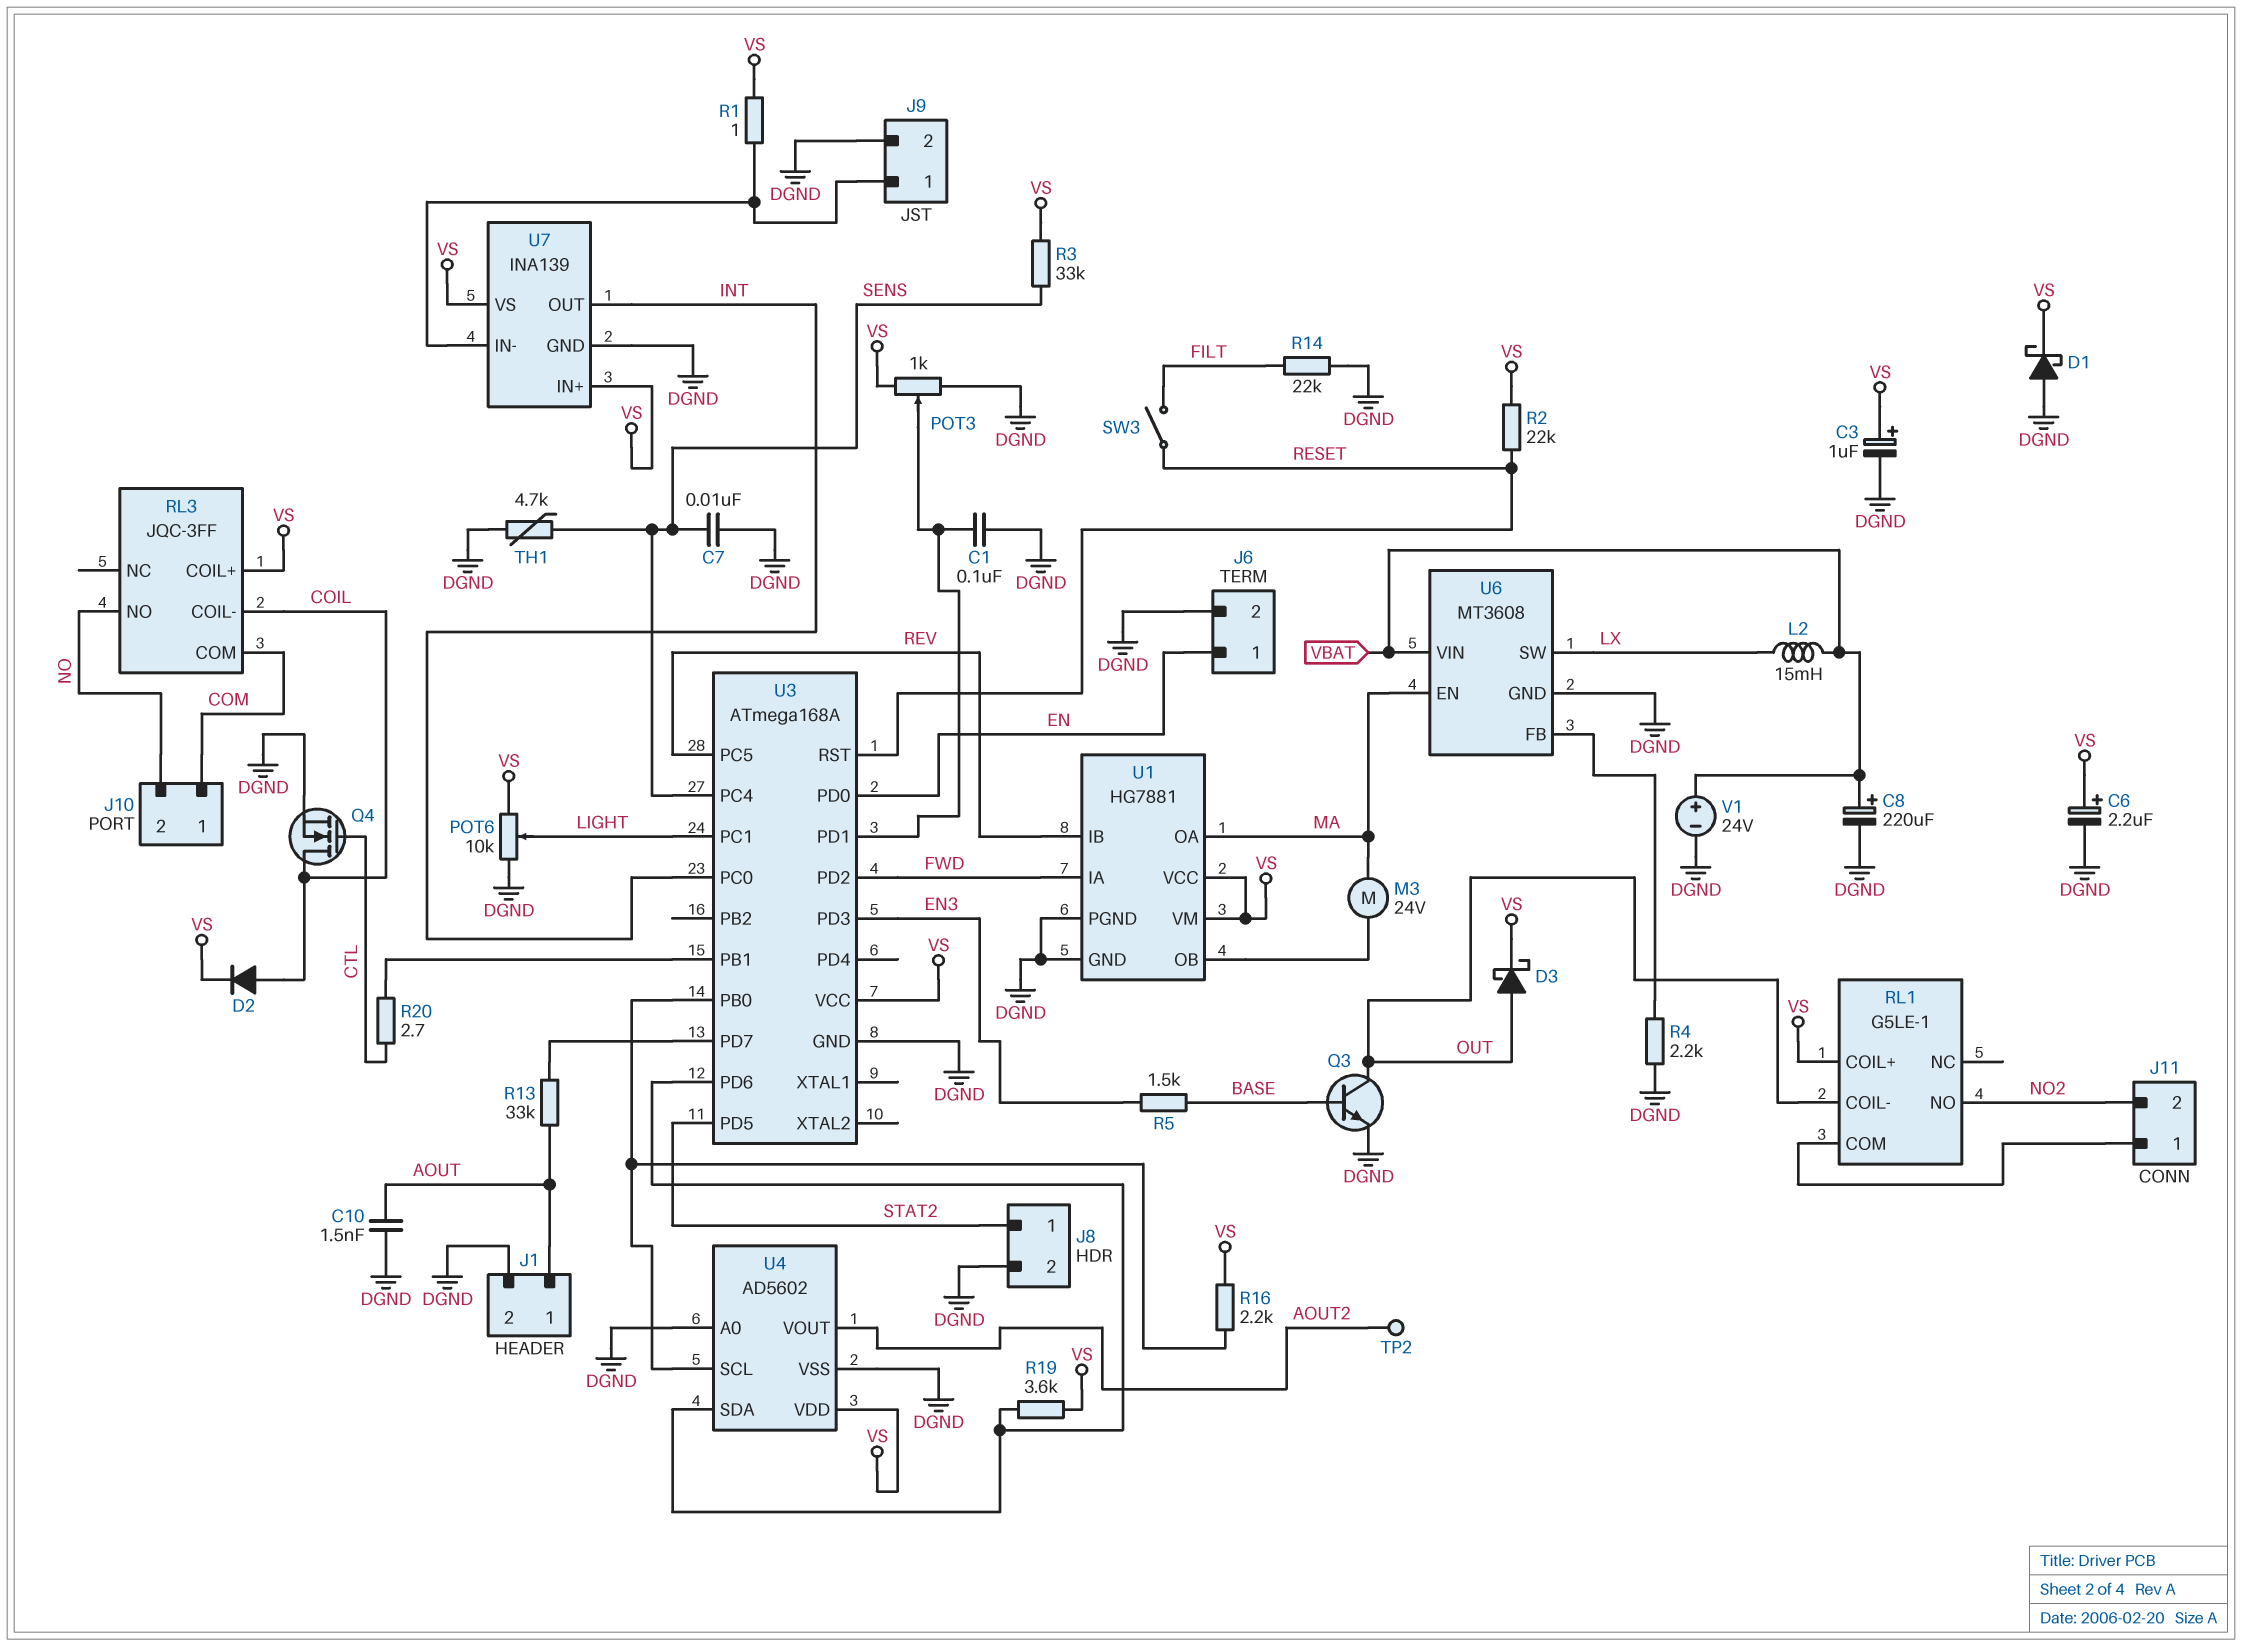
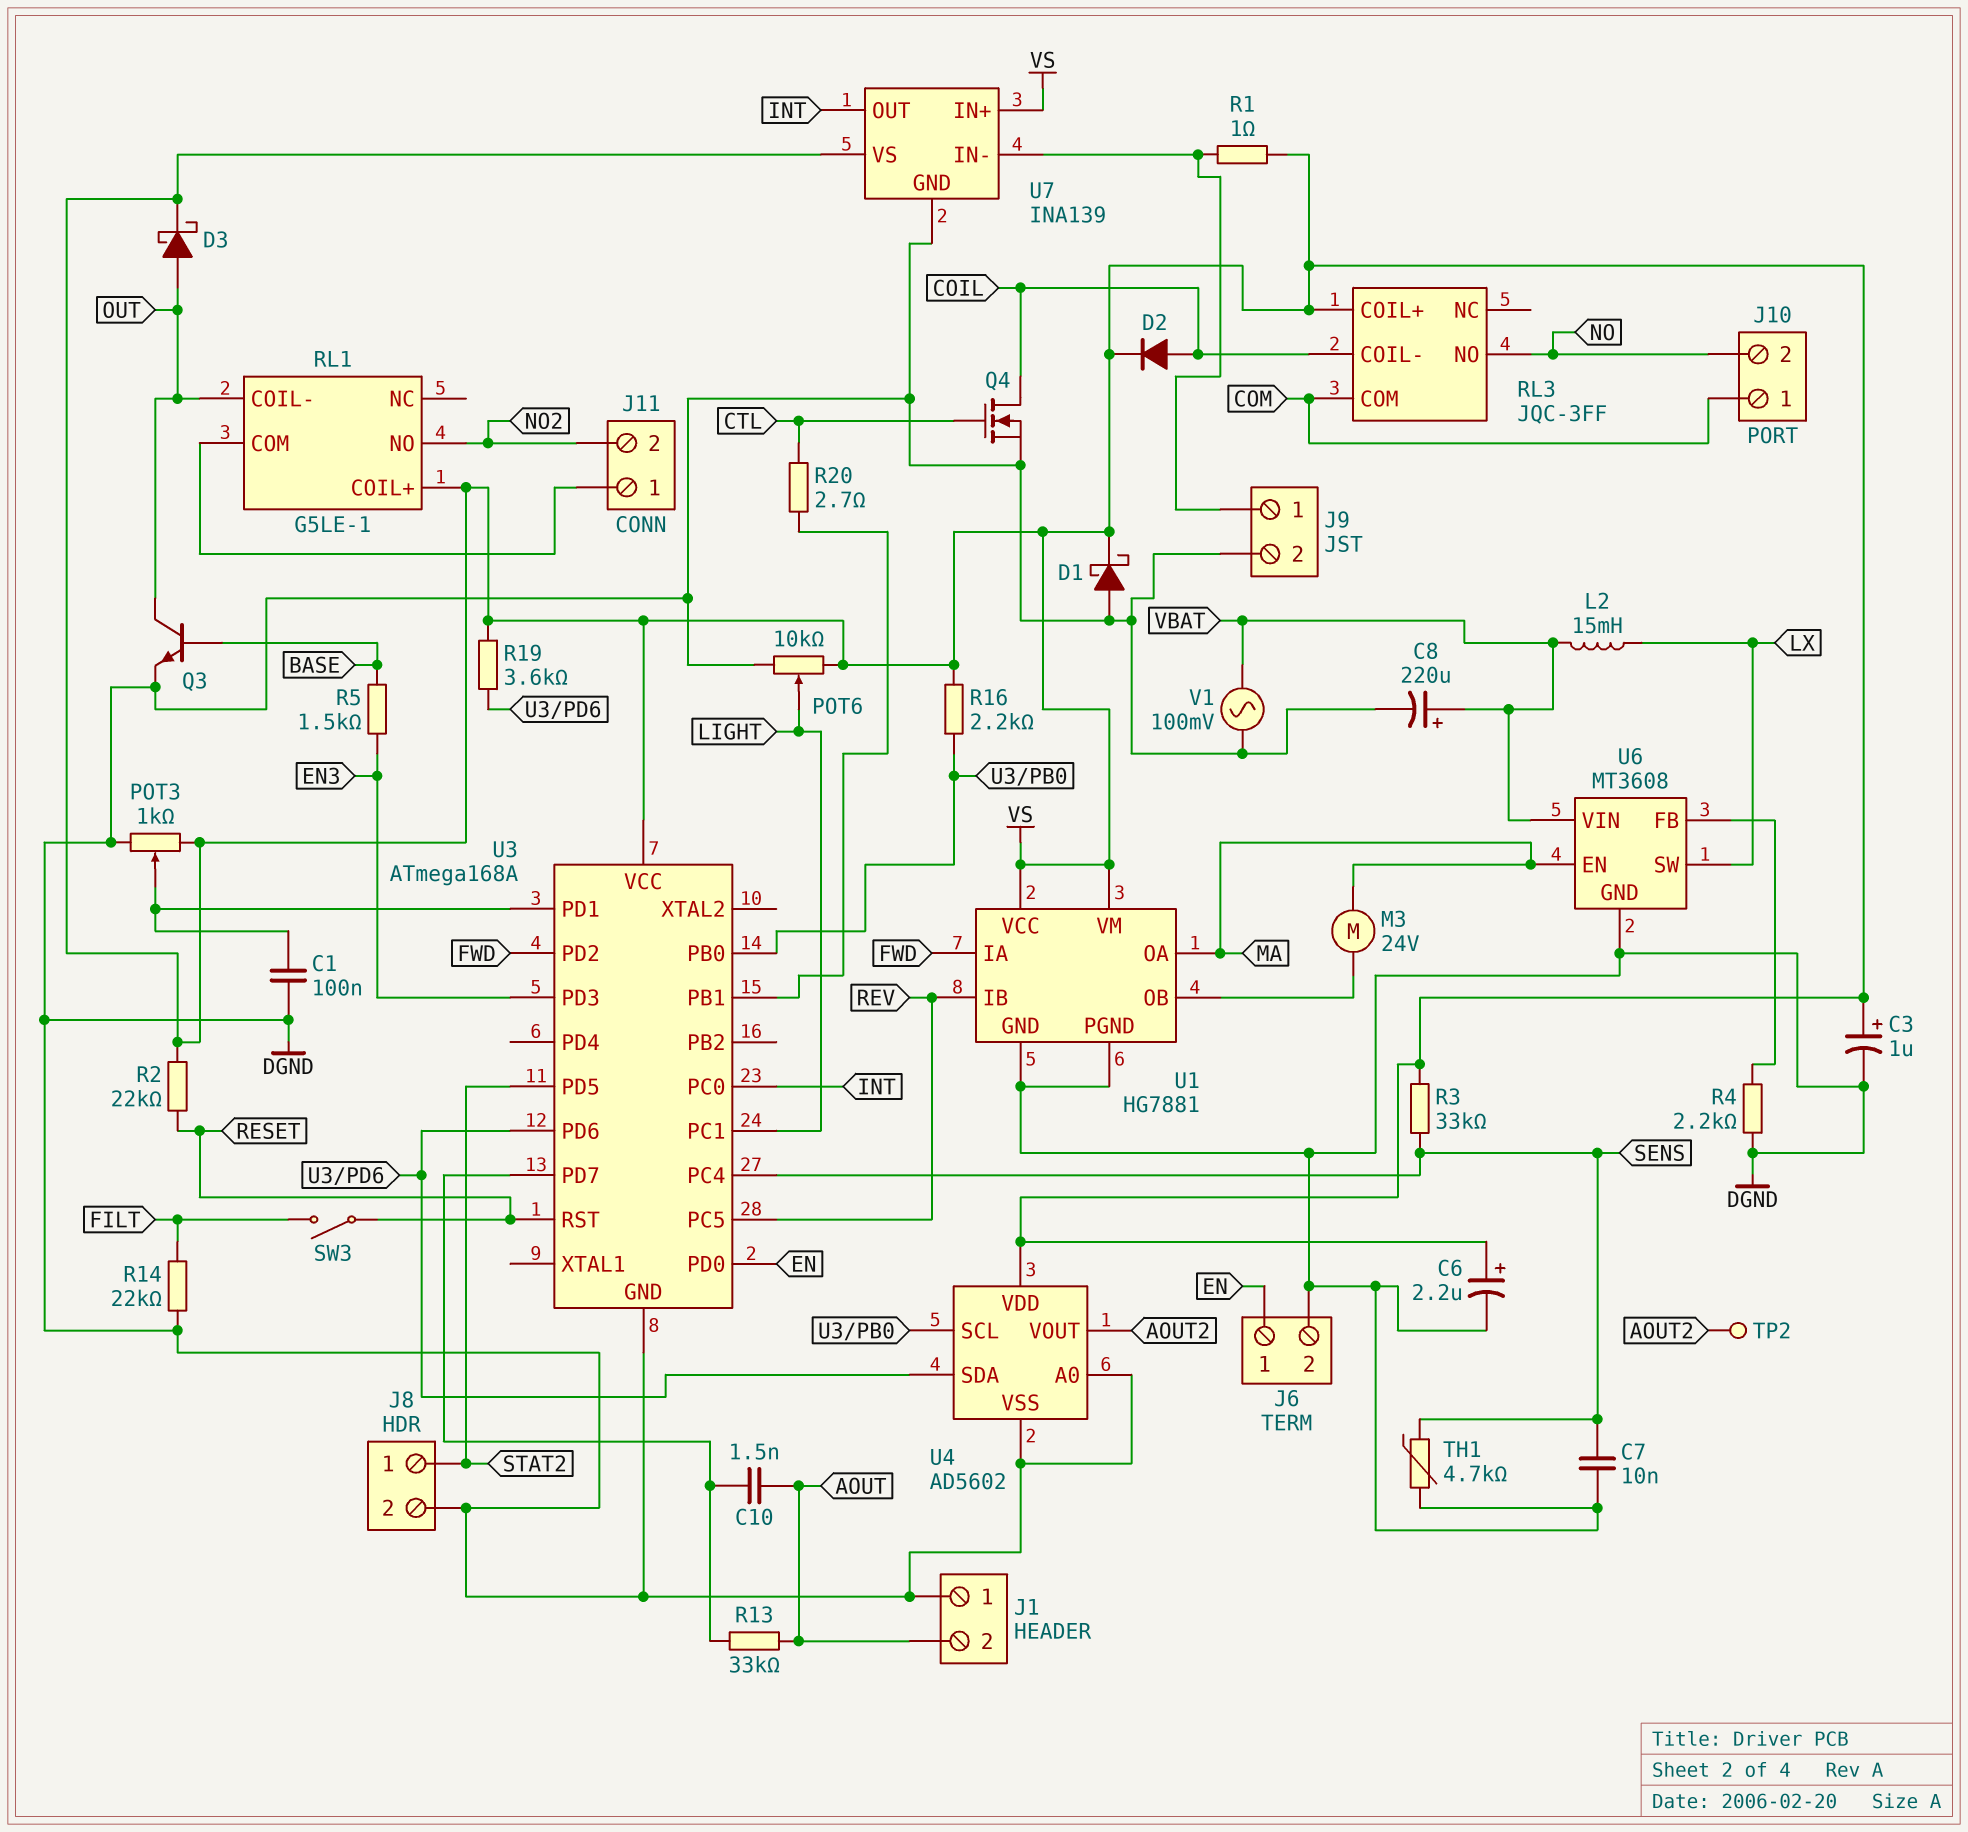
C10: 1.5nF (AOUT, DGND) -> 1.5nF (AOUT, U3/PD7)
J1 pin 1: AOUT -> DGND
J1 pin 2: DGND -> AOUT
V1: 24V (plus VBAT, minus DGND) -> AC 100mV (DGND, VBAT)

